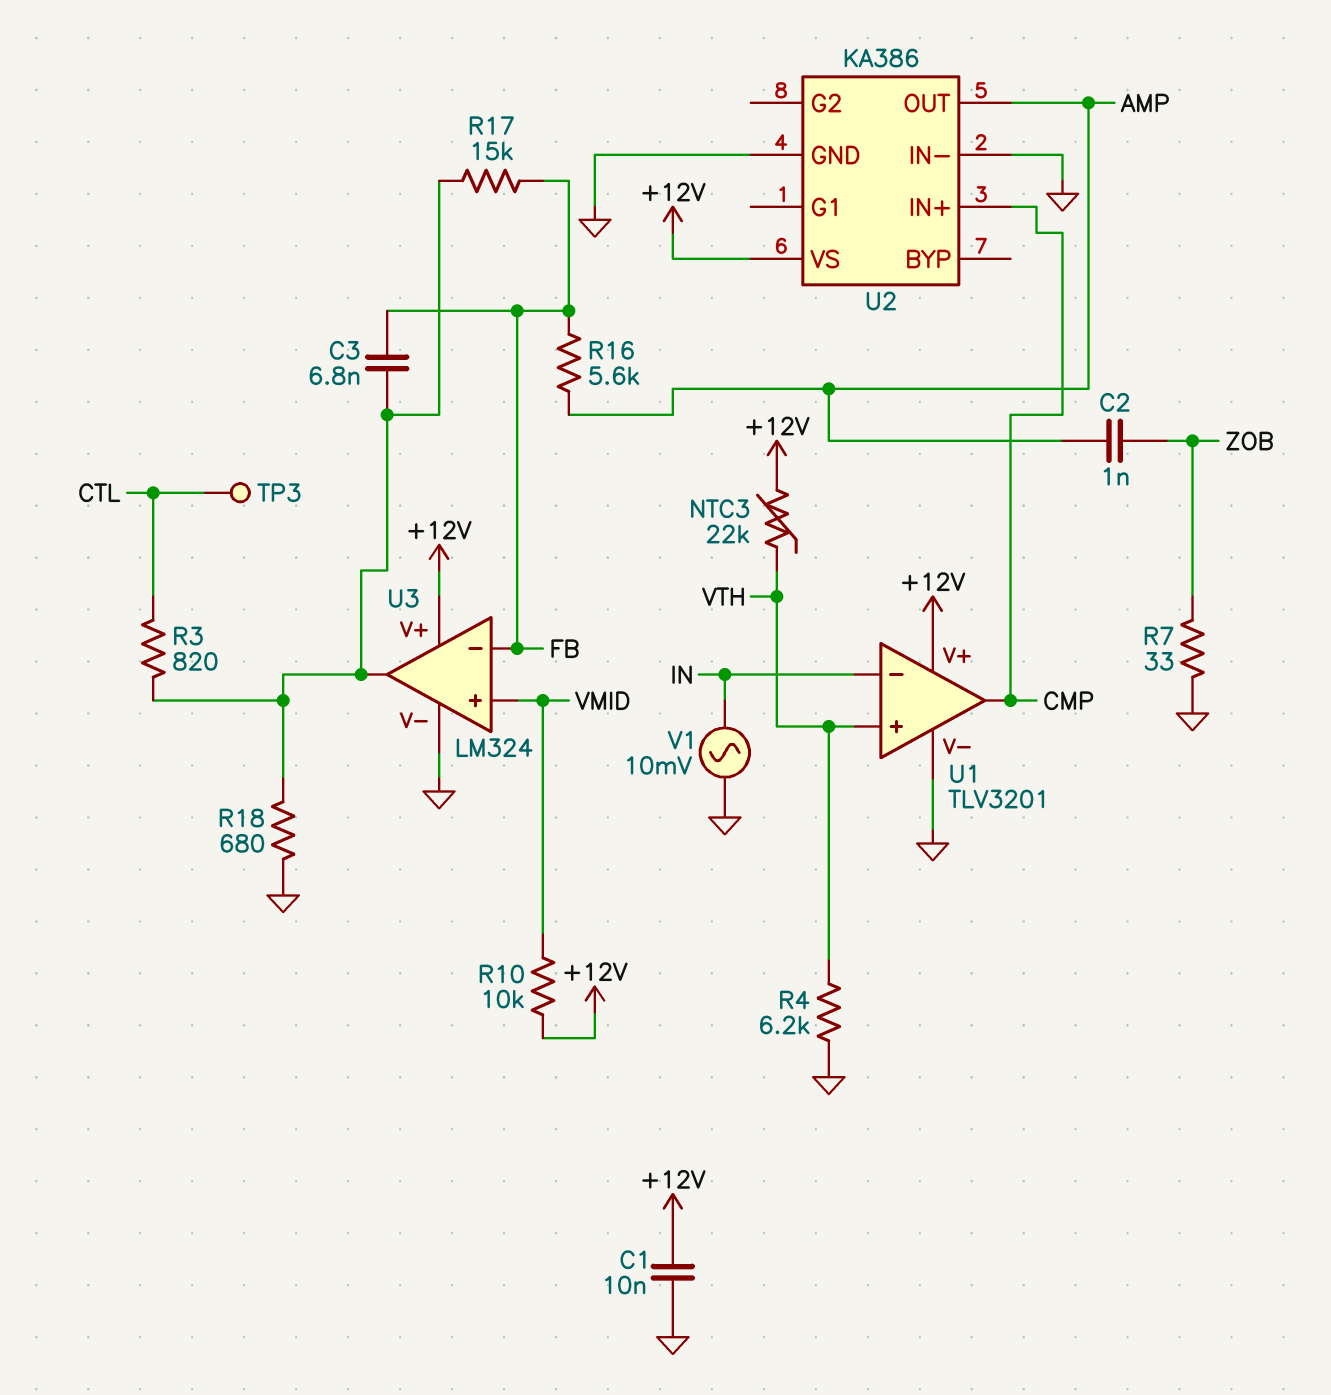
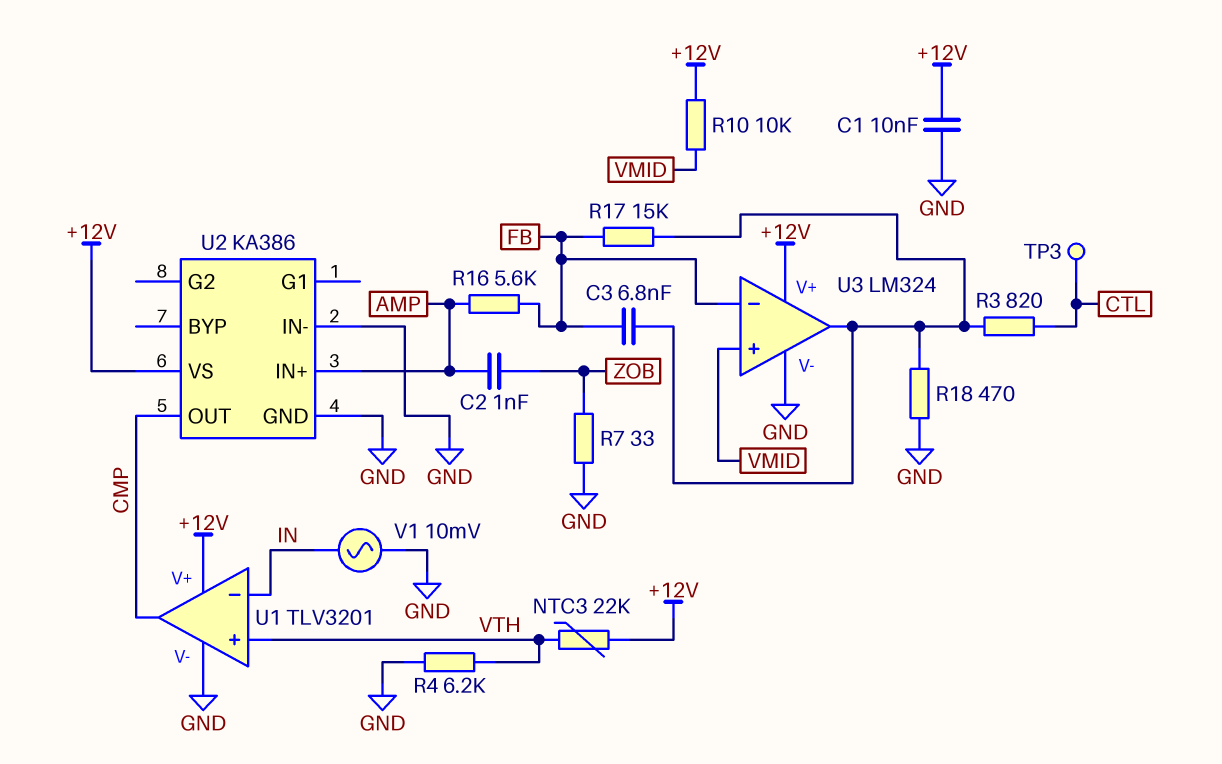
R18: 680 (GND, U3/out) -> 470 (GND, U3/out)
U2 pin IN+: CMP -> AMP
U2 pin OUT: AMP -> CMP

